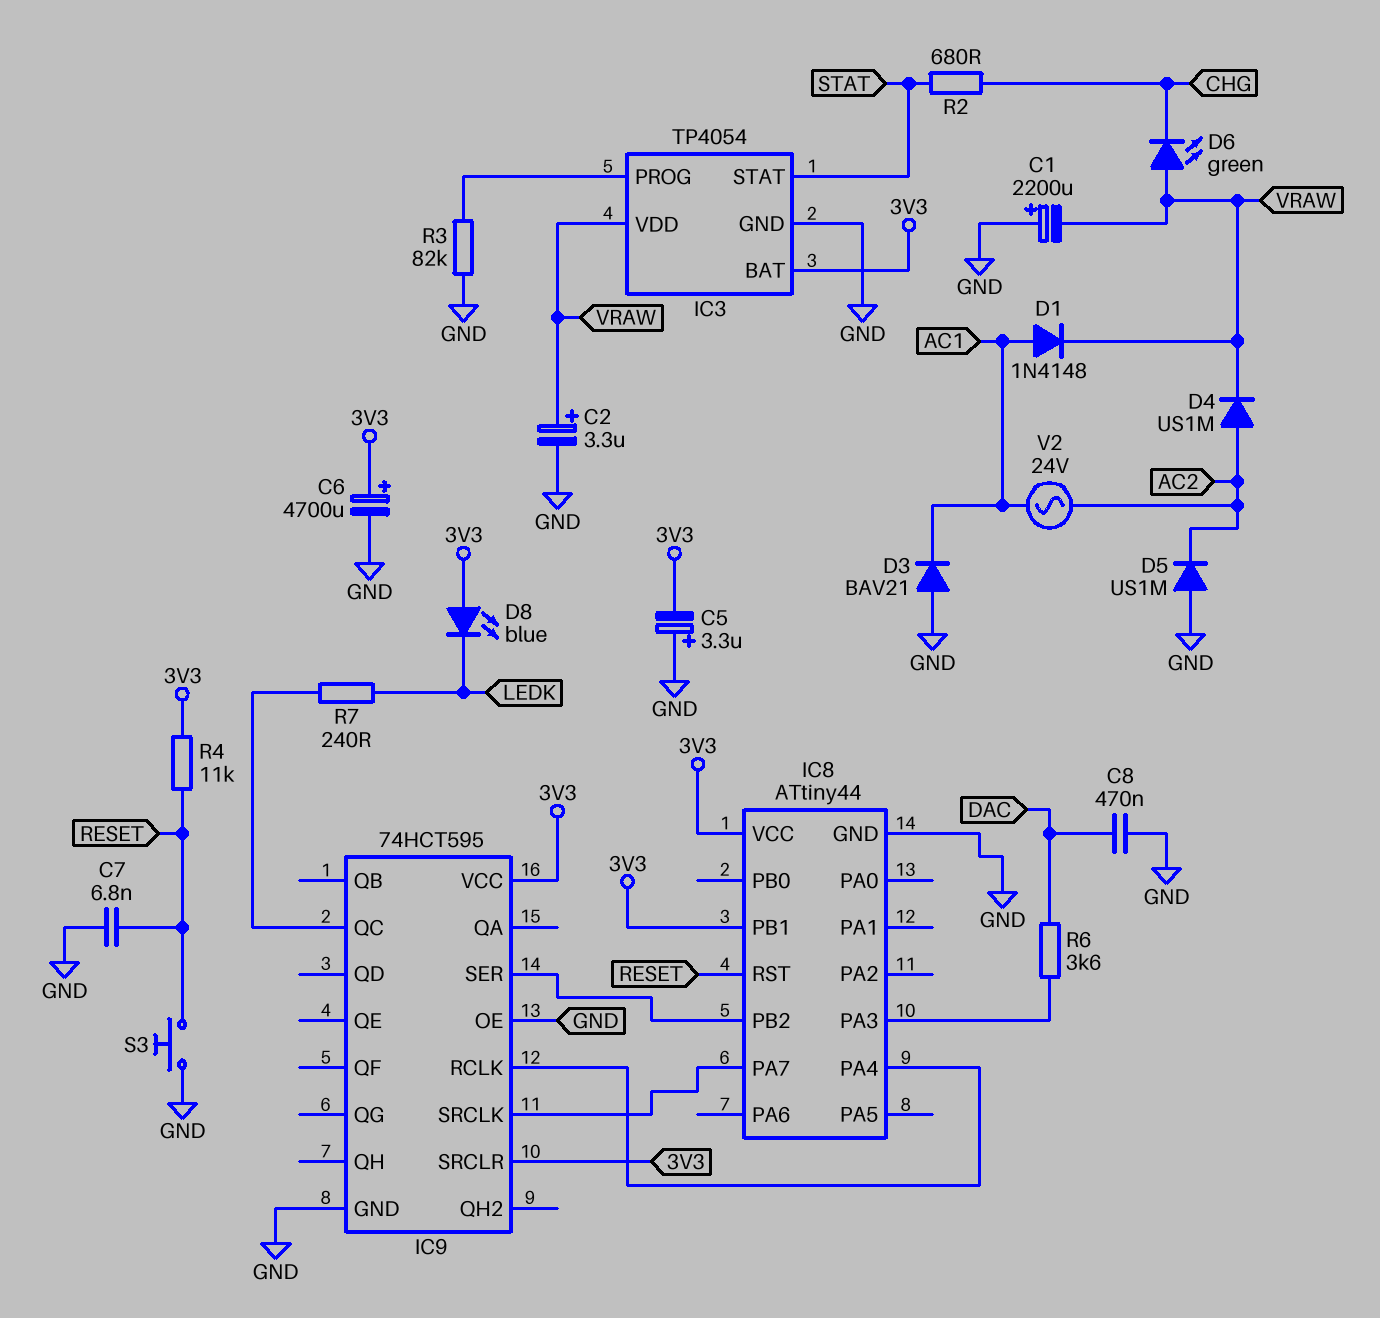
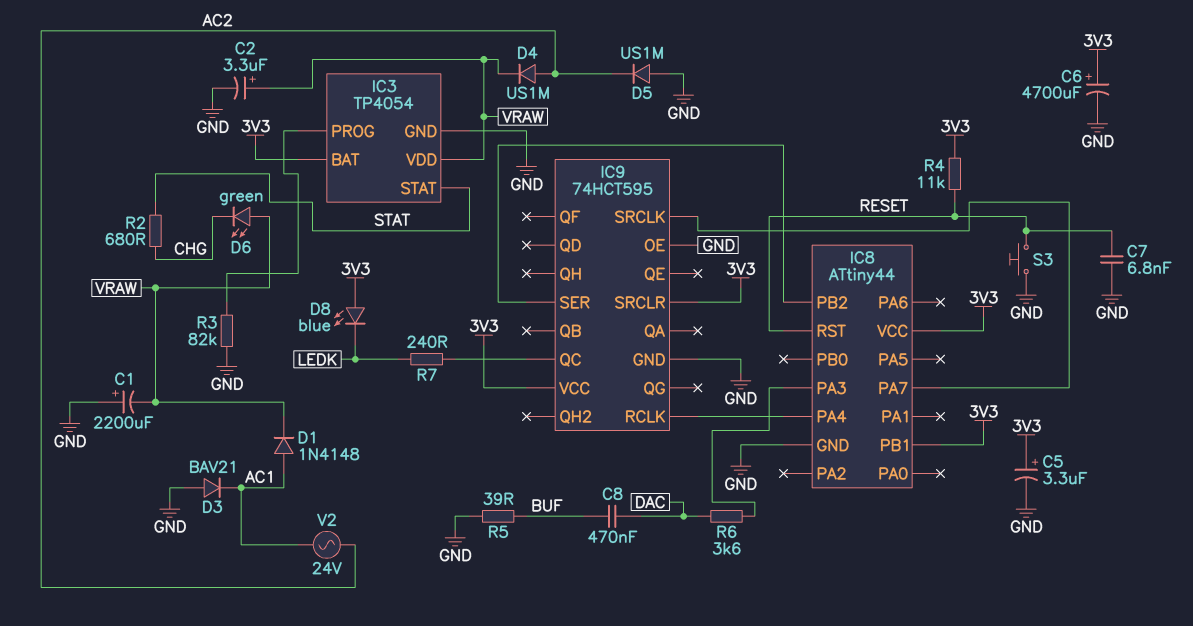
C5: 3.3uF (plus GND, minus 3V3) -> 3.3uF (plus 3V3, minus GND)
C8: 470nF (DAC, GND) -> 470nF (BUF, DAC)
R5: none -> 39 (BUF, GND)

